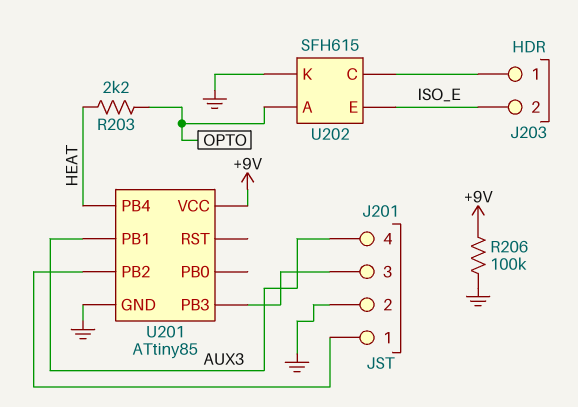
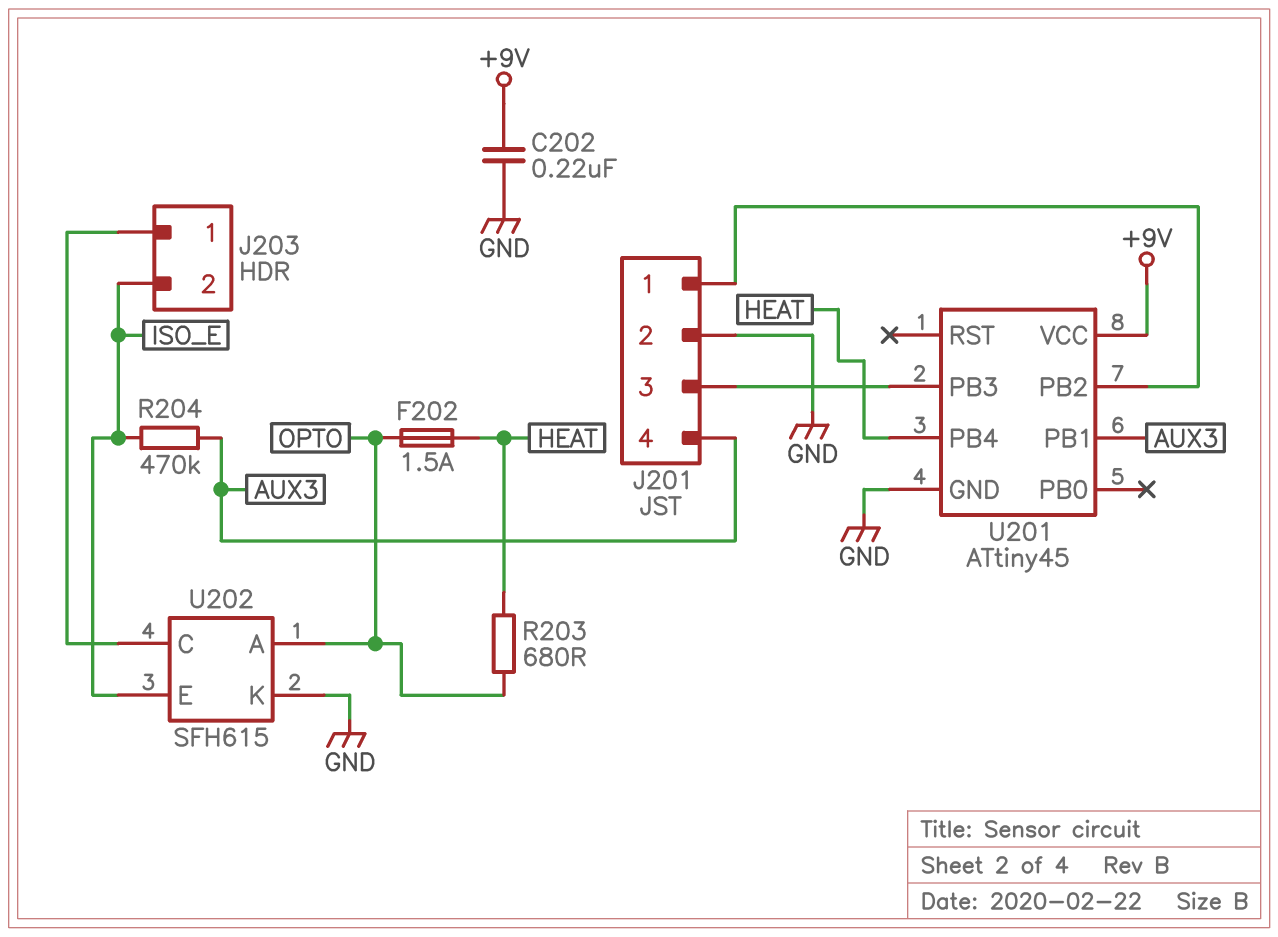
C202: none -> 220nF (+9V, GND)
F202: none -> 1.5A (HEAT, OPTO)
R203: 2.2k (HEAT, OPTO) -> 680 (HEAT, OPTO)
R204: none -> 470k (AUX3, ISO_E)
R206: 100k (+9V, GND) -> none
U201: ATtiny85 -> ATtiny45

